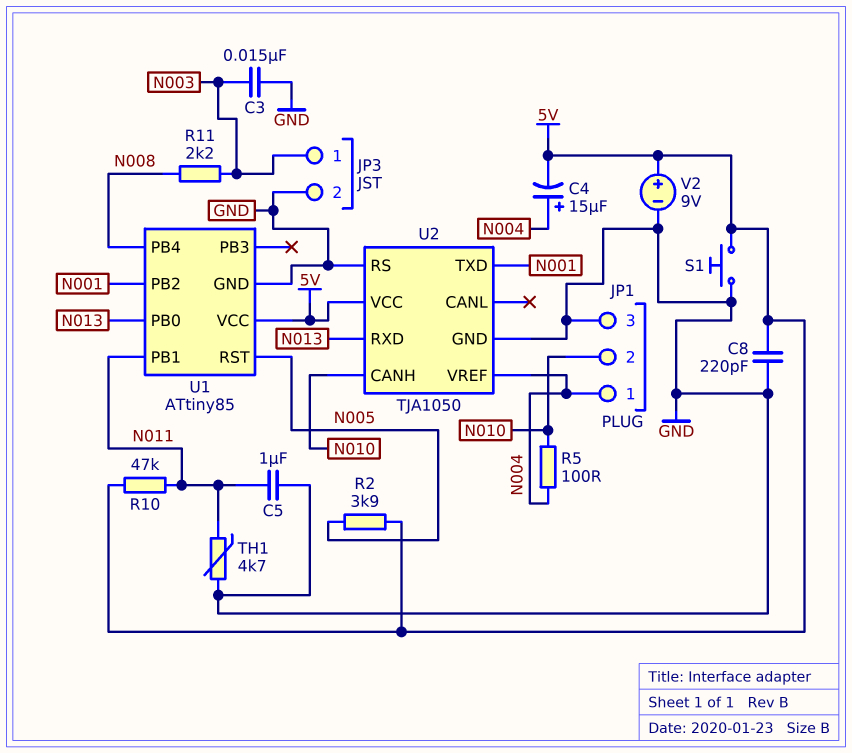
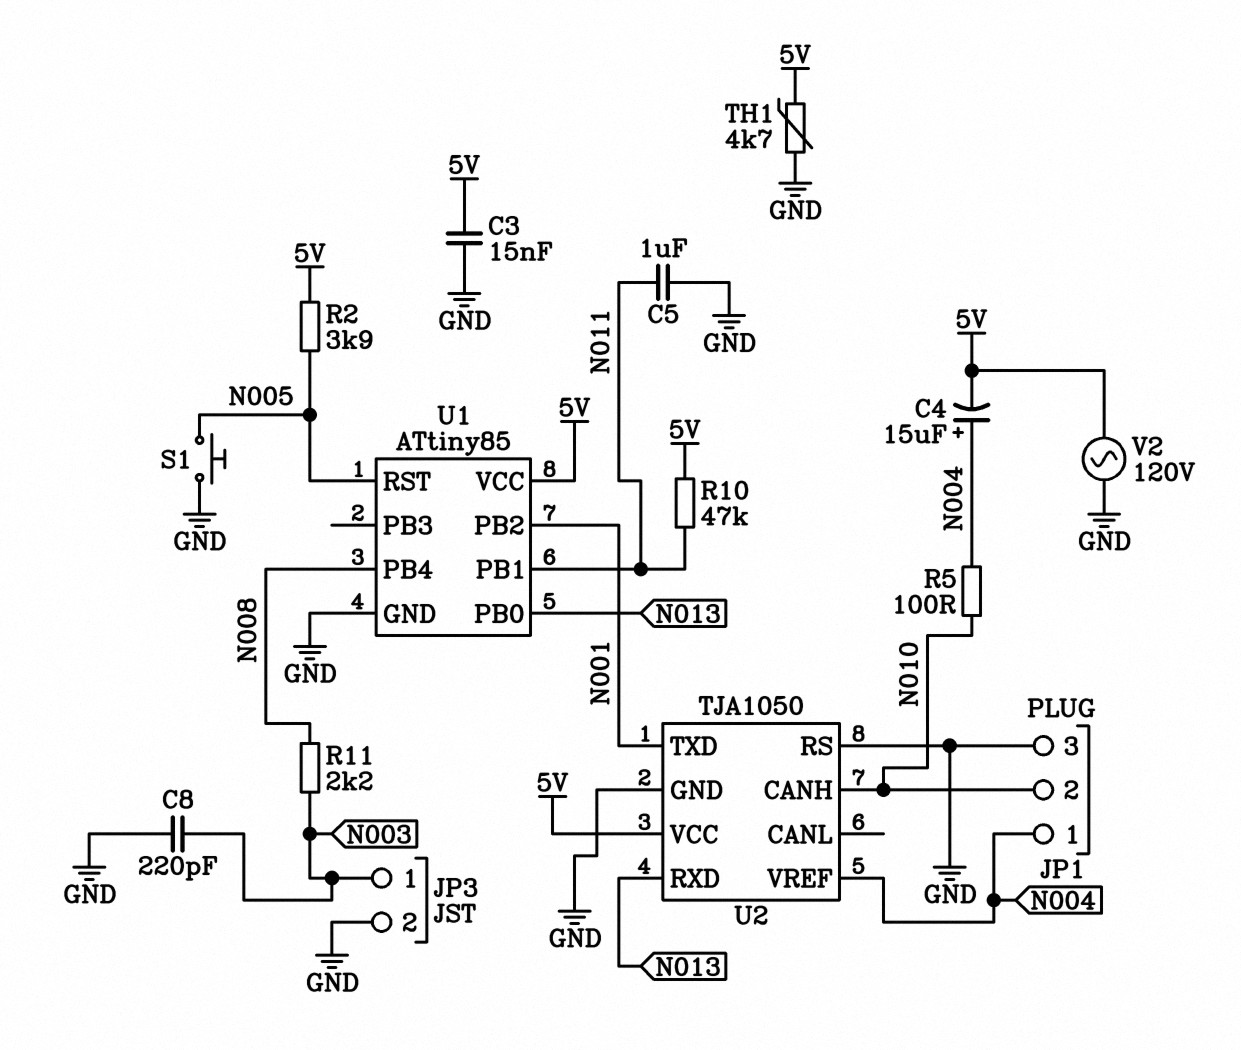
C3: 15nF (GND, N003) -> 15nF (5V, GND)
C8: 220pF (5V, GND) -> 220pF (GND, N003)
S1: button (5V, GND) -> button (GND, N005)
TH1: 4.7k (GND, N011) -> 4.7k (5V, GND)
V2: 9V (plus 5V, minus GND) -> AC 120V (5V, GND)

